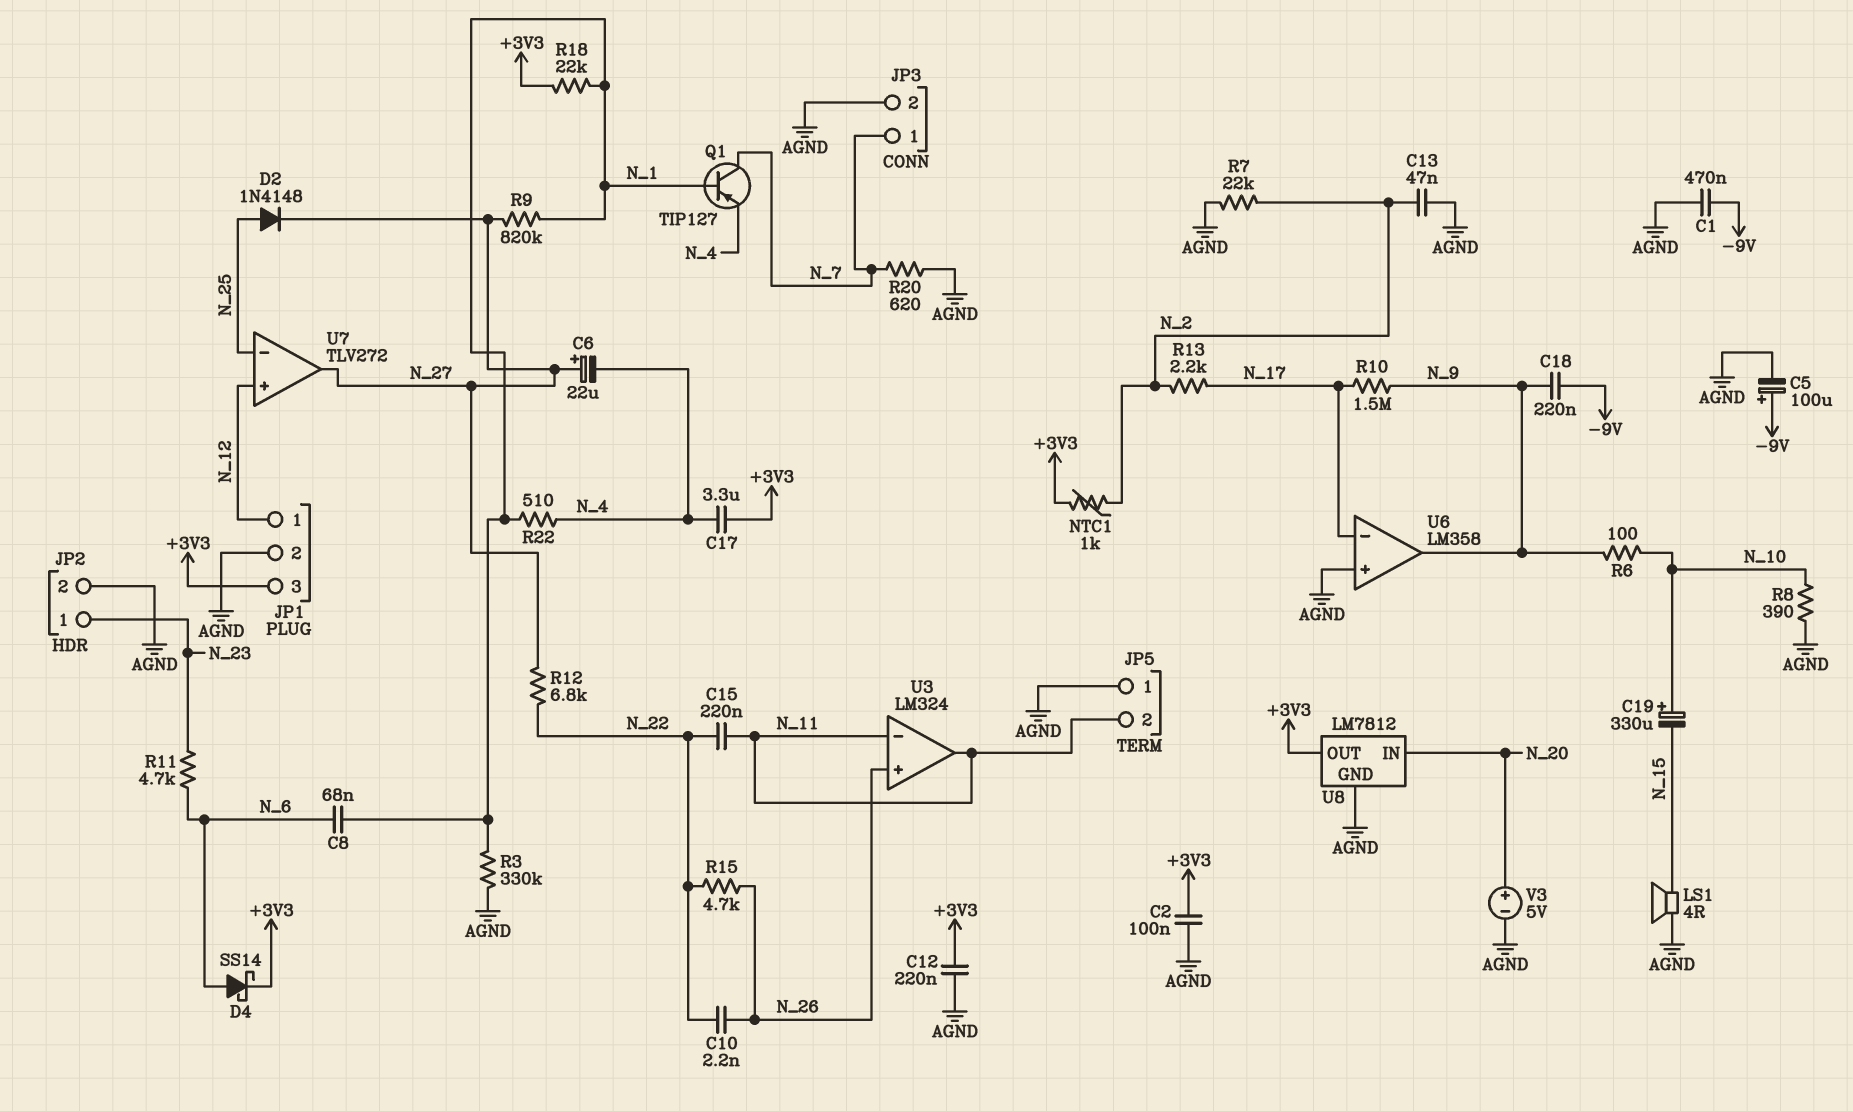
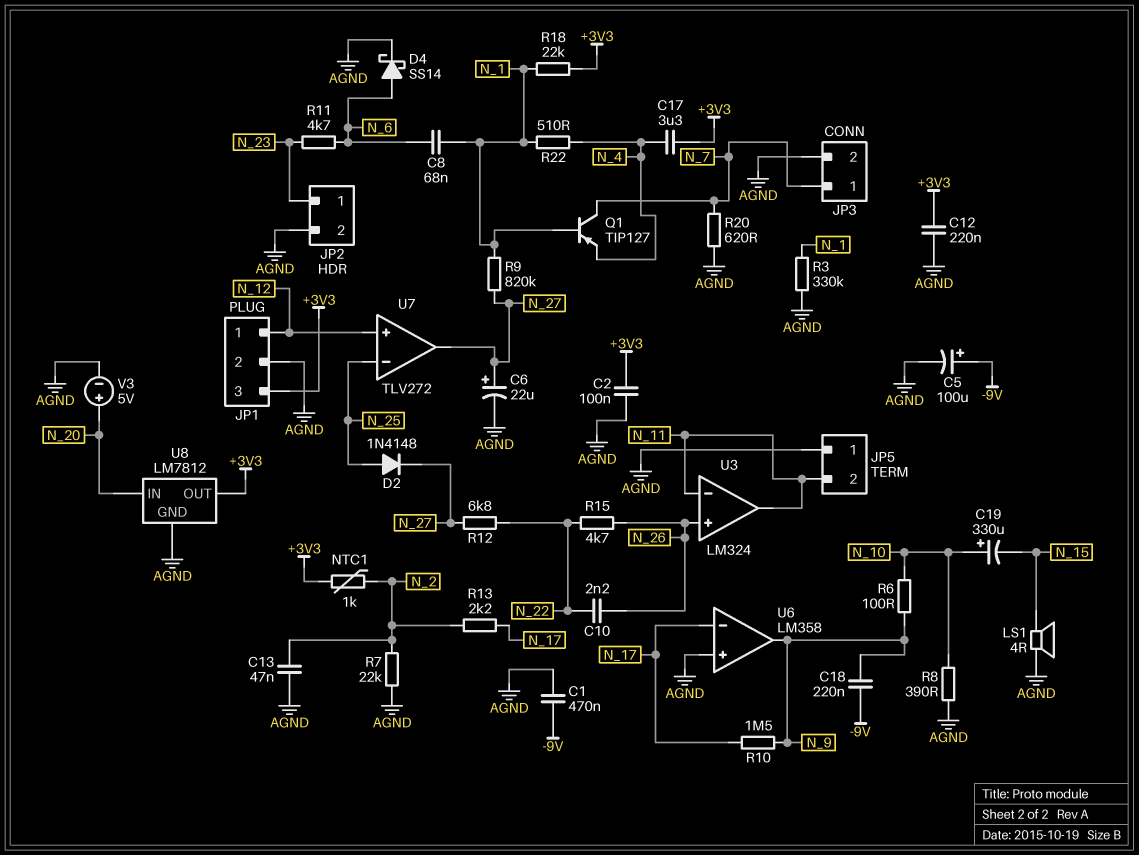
C6: 22uF (plus N_27, minus N_4) -> 22uF (plus N_27, minus AGND)
C15: 220nF (N_11, N_22) -> none
D4: schottky SS14 (A N_6, K +3V3) -> schottky SS14 (A N_6, K AGND)

